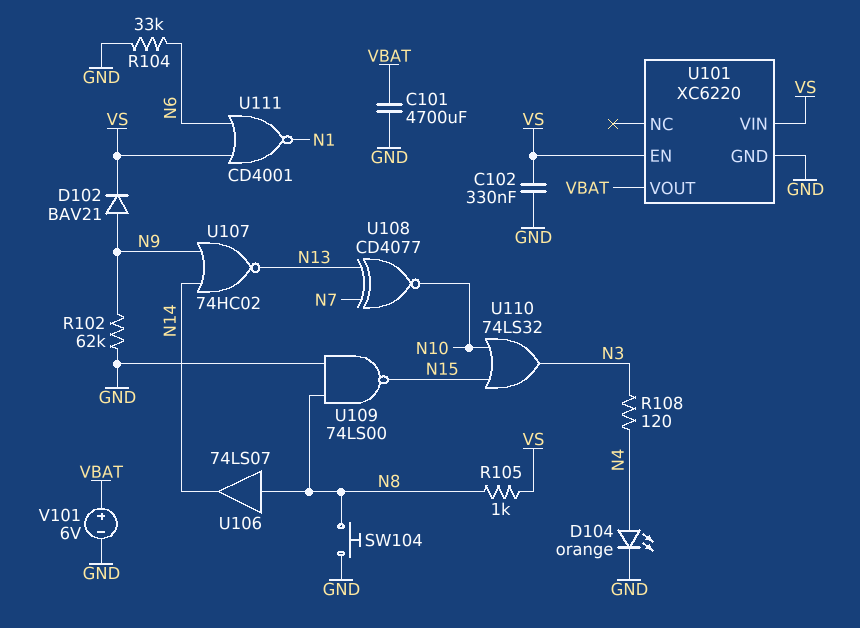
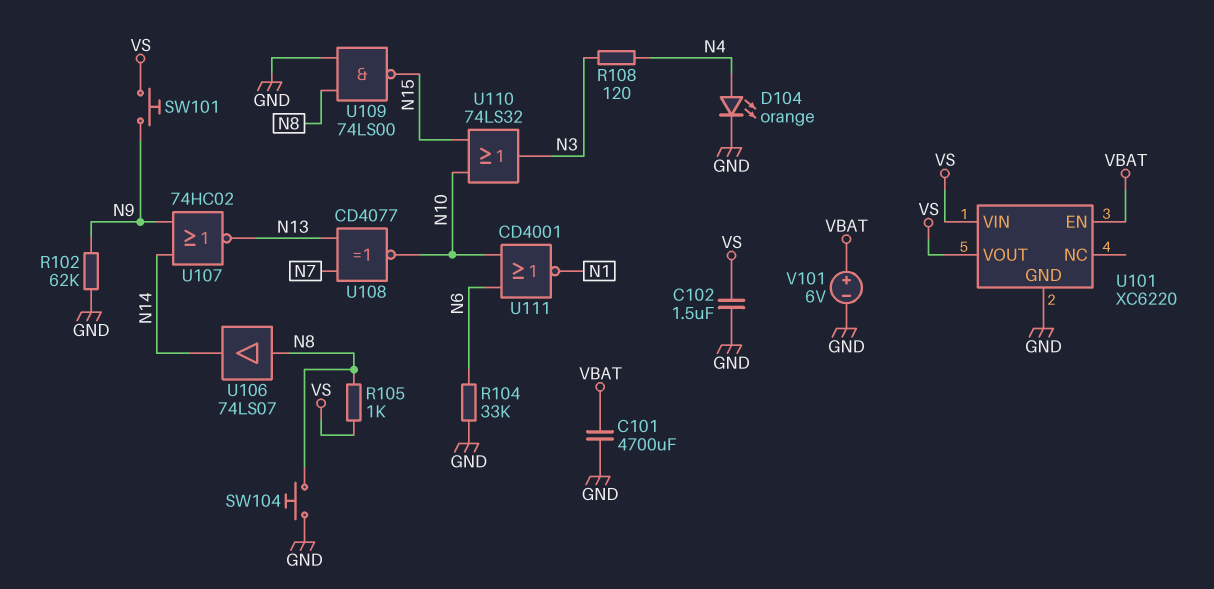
C102: 330nF (GND, VS) -> 1.5uF (GND, VS)
D102: diode BAV21 (A N9, K VS) -> none
SW101: none -> button (N9, VS)
U101 pin EN: VS -> VBAT
U101 pin VOUT: VBAT -> VS
U111: NOR CD4001 (in N6, in VS, out N1) -> NOR CD4001 (in N6, in N10, out N1)

